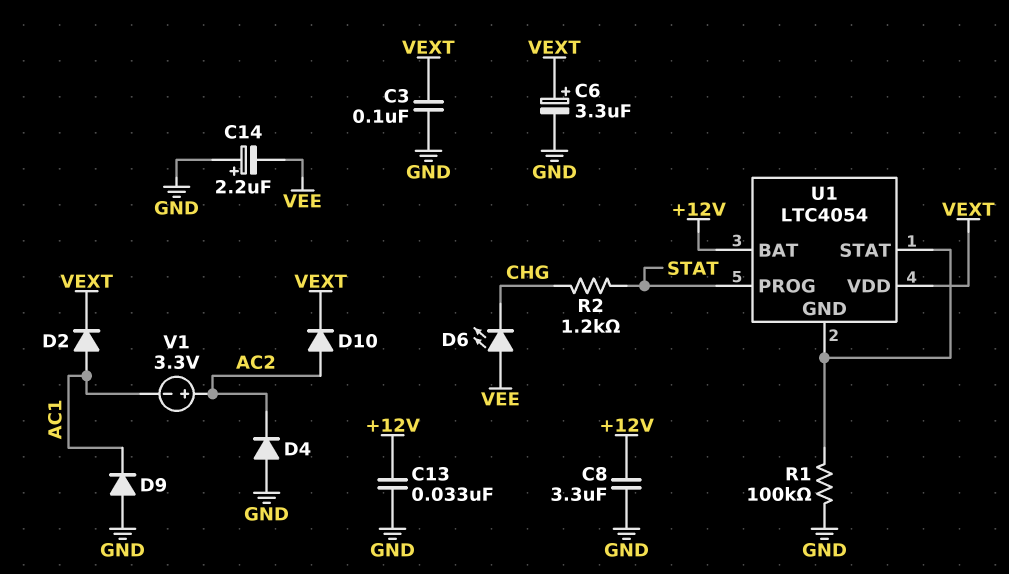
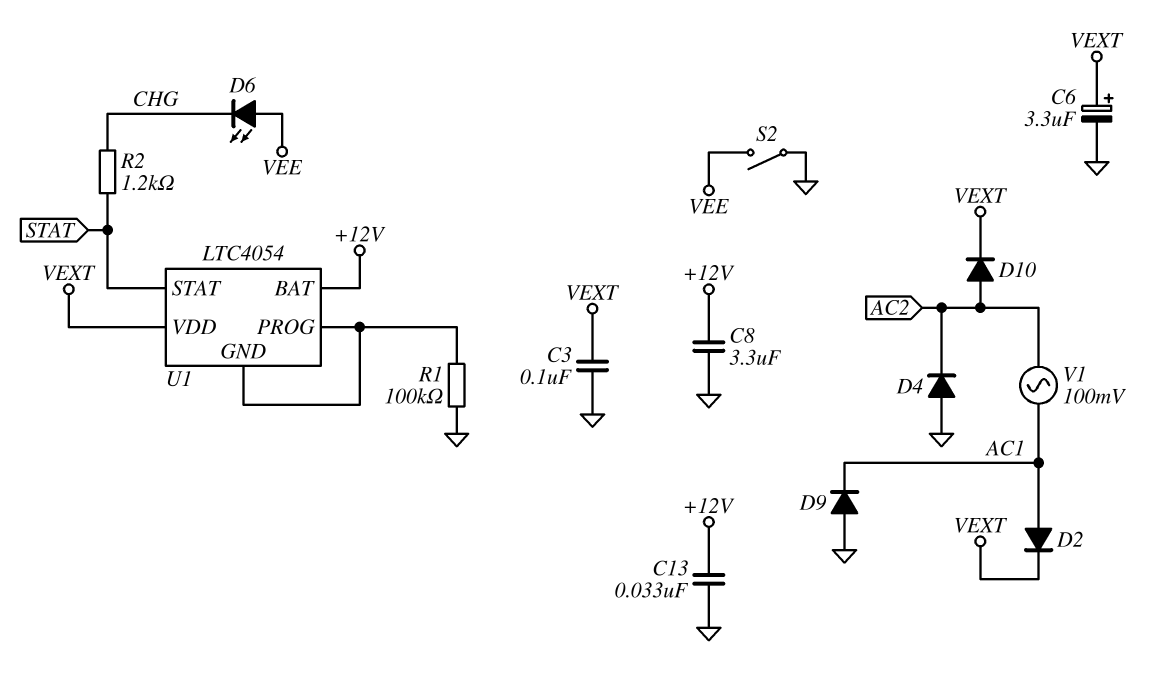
C14: 2.2uF (plus GND, minus VEE) -> none
S2: none -> switch (GND, VEE)
U1 pin PROG: STAT -> U1/GND
U1 pin STAT: U1/GND -> STAT
V1: 3.3V (plus AC2, minus AC1) -> AC 100mV (AC1, AC2)

